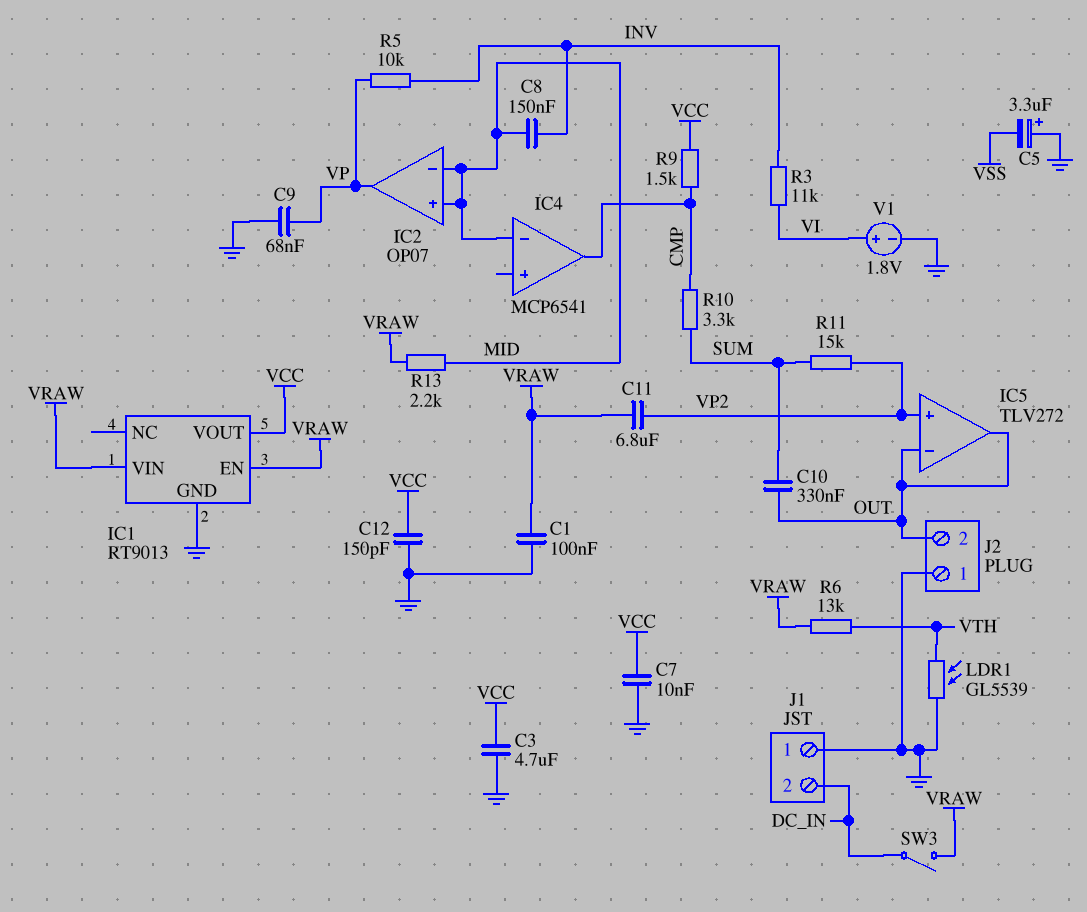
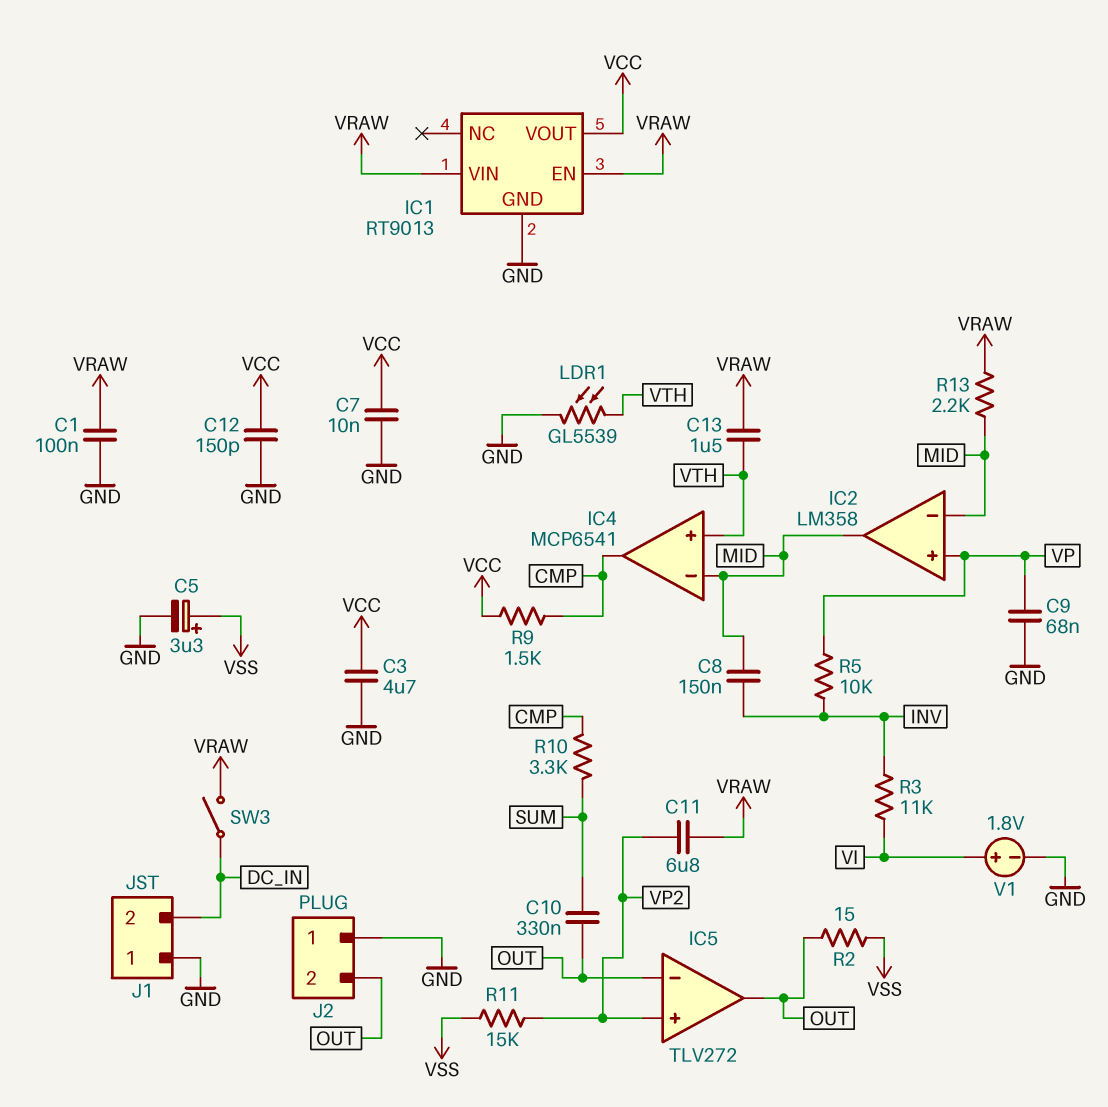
C5: 3.3uF (plus GND, minus VSS) -> 3.3uF (plus VSS, minus GND)
C13: none -> 1.5uF (VRAW, VTH)
IC2: OP07 -> LM358
IC2 pin in+: MID -> VP
IC2 pin out: VP -> MID
IC4 pin in+: none -> VTH
R2: none -> 15 (OUT, VSS)
R6: 13k (VRAW, VTH) -> none
R11: 15k (SUM, VP2) -> 15k (VP2, VSS)

